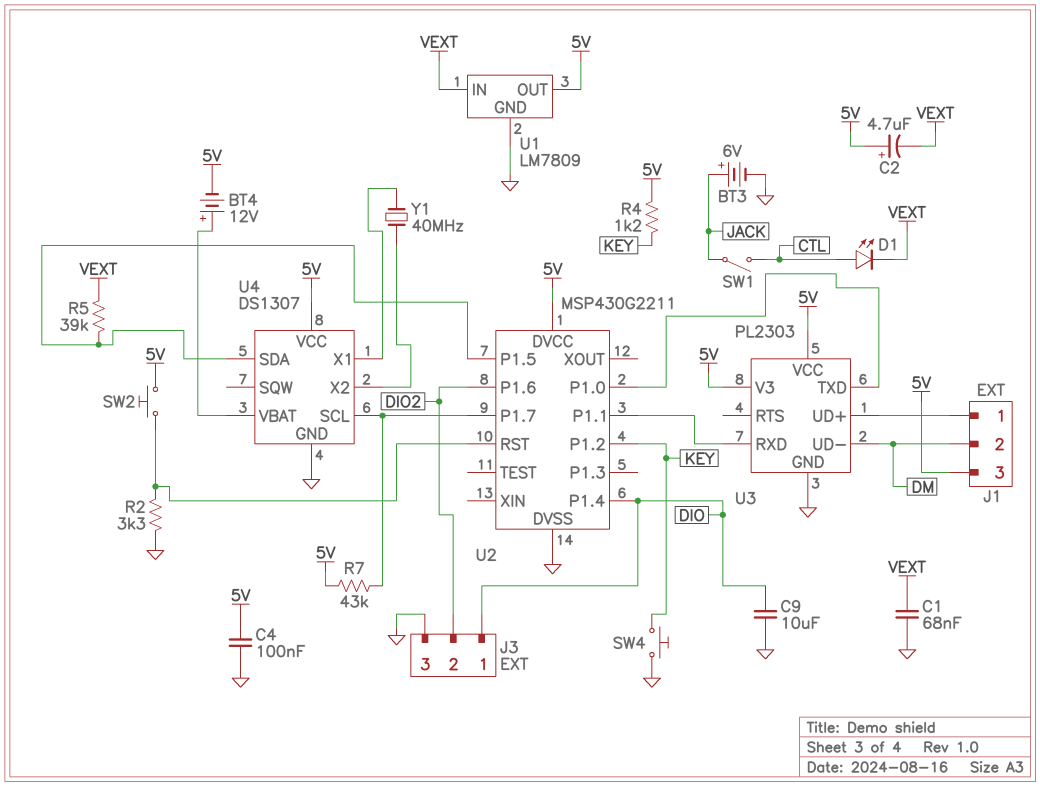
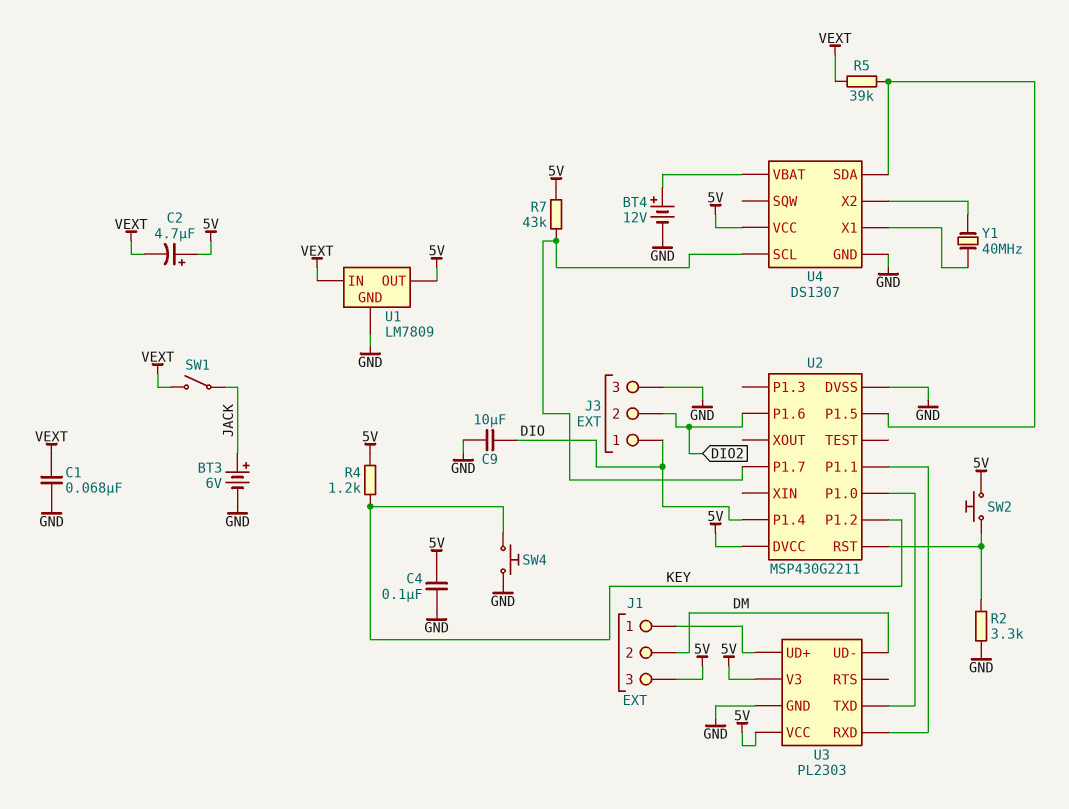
BT4: 12V (plus U4/VBAT, minus 5V) -> 12V (plus U4/VBAT, minus GND)
D1: LED (A CTL, K VEXT) -> none
SW1: switch (CTL, JACK) -> switch (JACK, VEXT)

